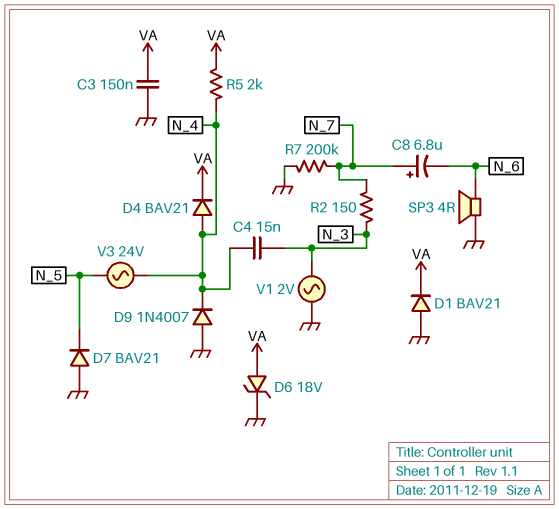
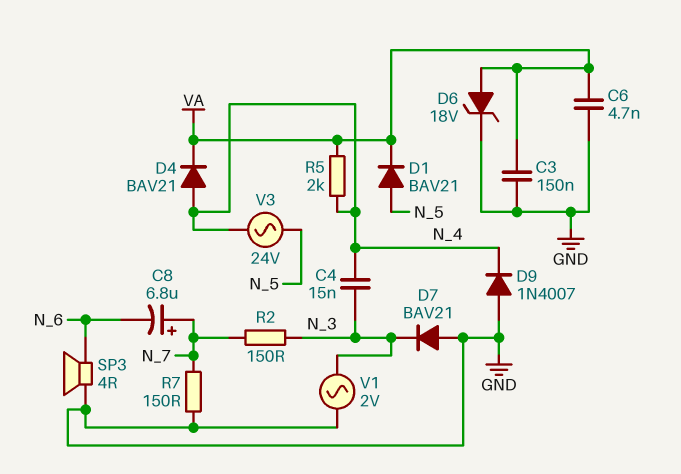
C6: none -> 4.7nF (GND, VA)
D1: diode BAV21 (A GND, K VA) -> diode BAV21 (A N_5, K VA)
D7: diode BAV21 (A GND, K N_5) -> diode BAV21 (A GND, K N_3)
R7: 200k (GND, N_7) -> 150 (GND, N_7)

